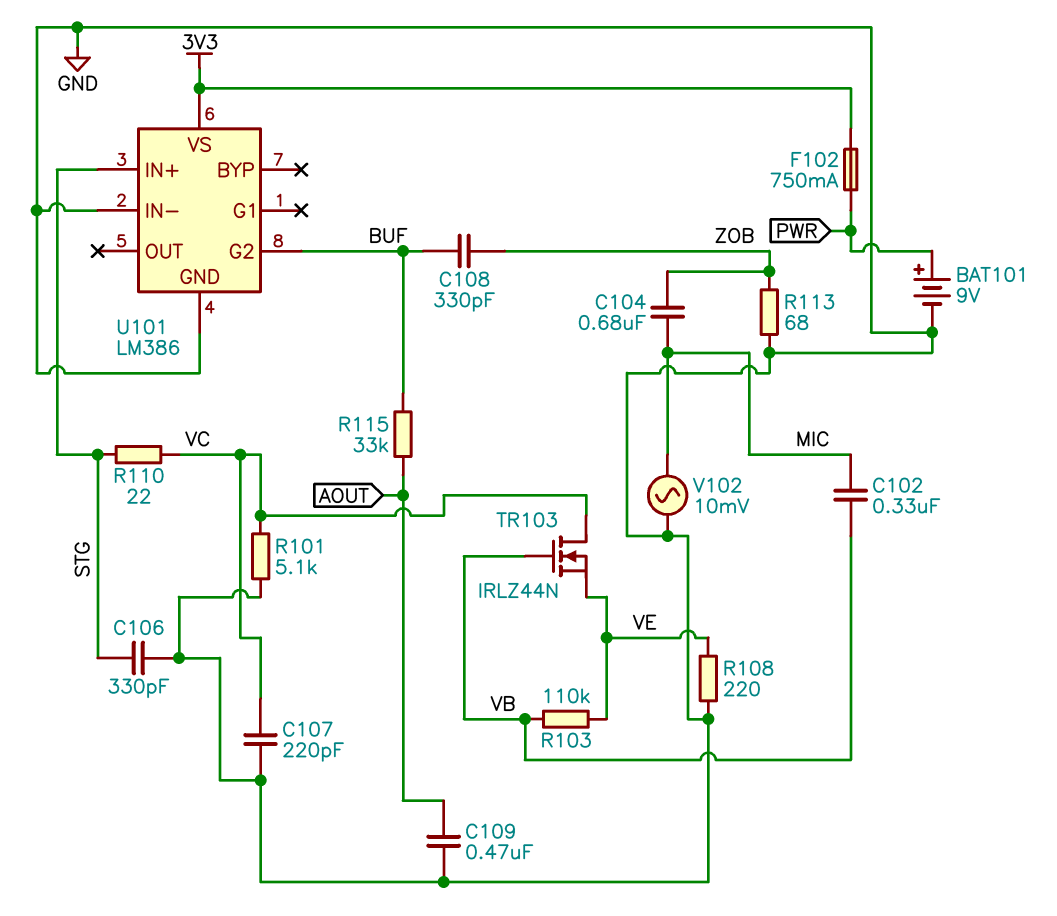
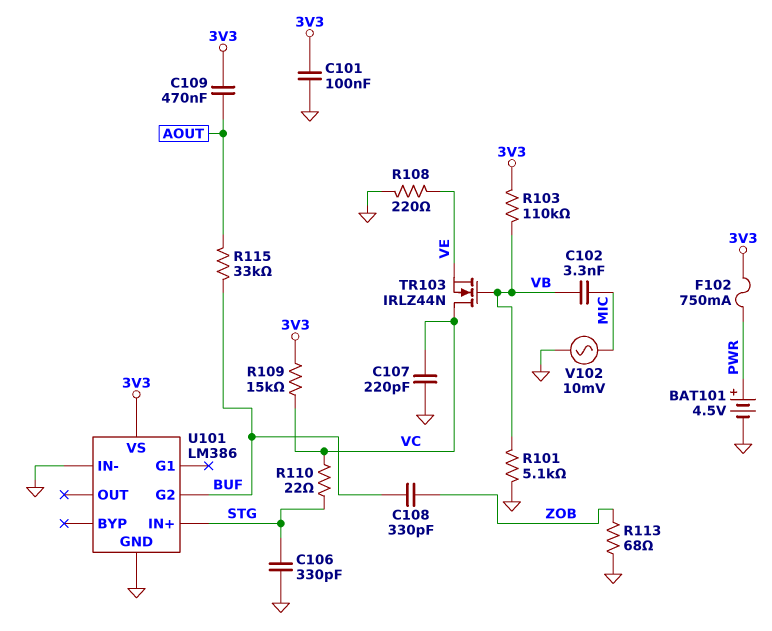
BAT101: 9V (plus PWR, minus GND) -> 4.5V (plus PWR, minus GND)
C101: none -> 100nF (3V3, GND)
C102: 330nF (MIC, VB) -> 3.3nF (MIC, VB)
C104: 680nF (MIC, ZOB) -> none
C109: 470nF (AOUT, GND) -> 470nF (3V3, AOUT)
R101: 5.1k (GND, VC) -> 5.1k (GND, VB)
R103: 110k (VB, VE) -> 110k (3V3, VB)
R109: none -> 15k (3V3, VC)

